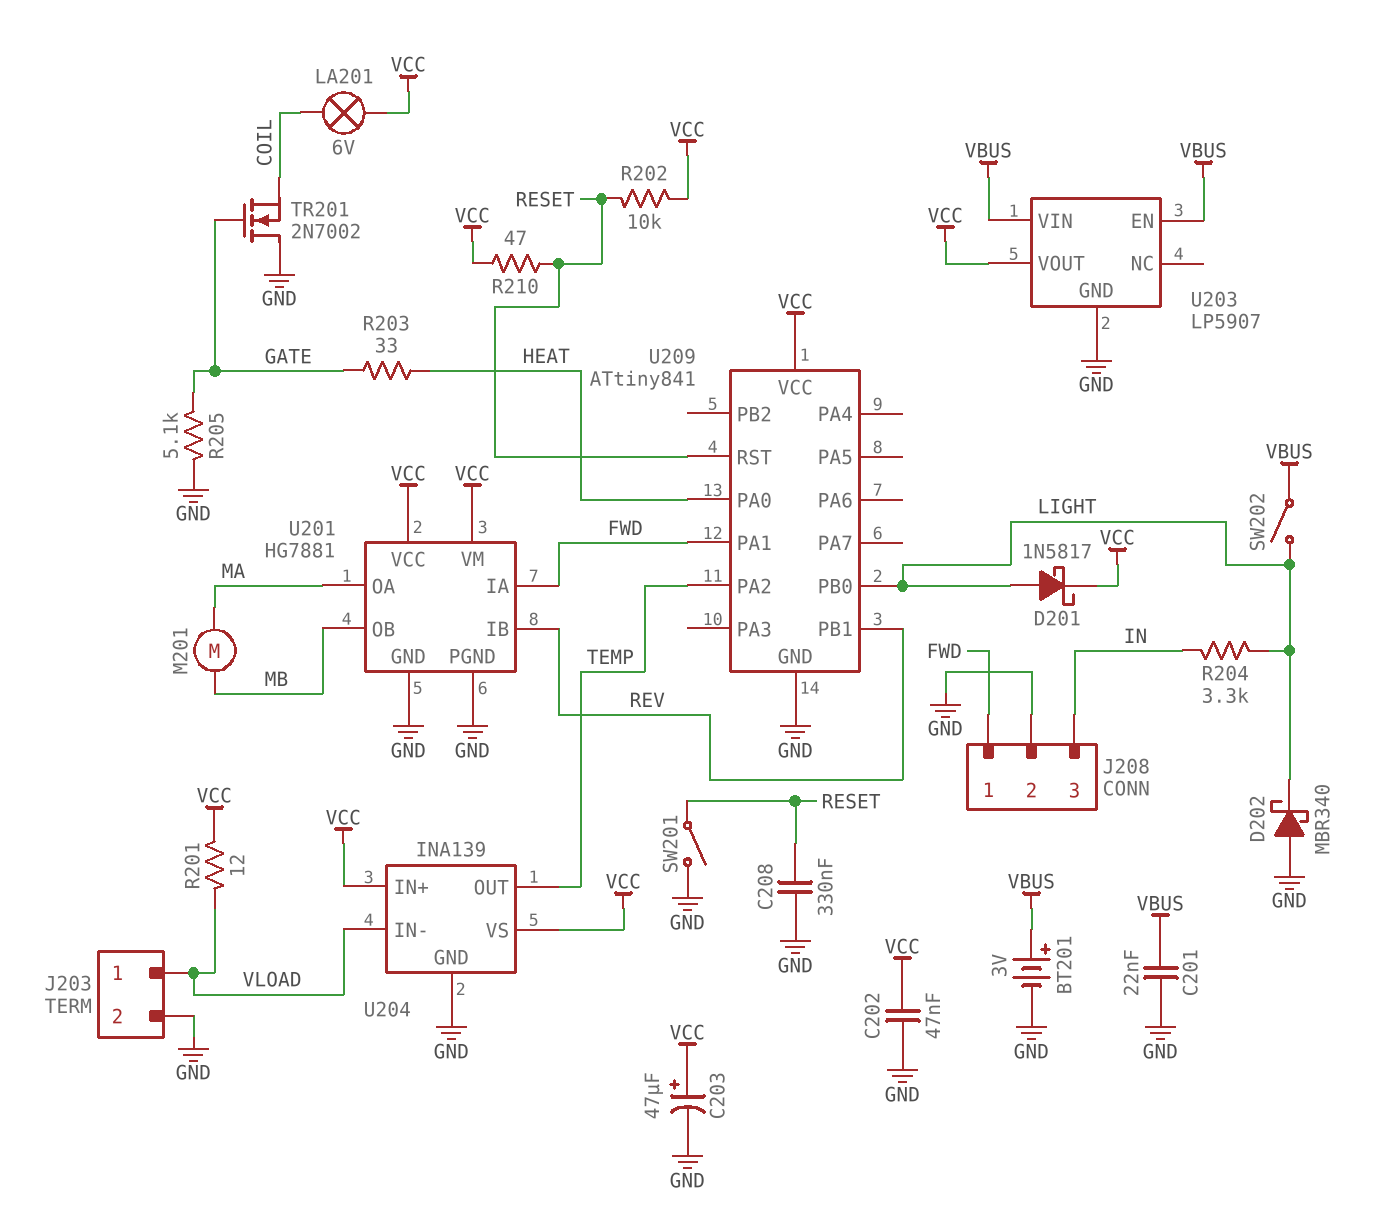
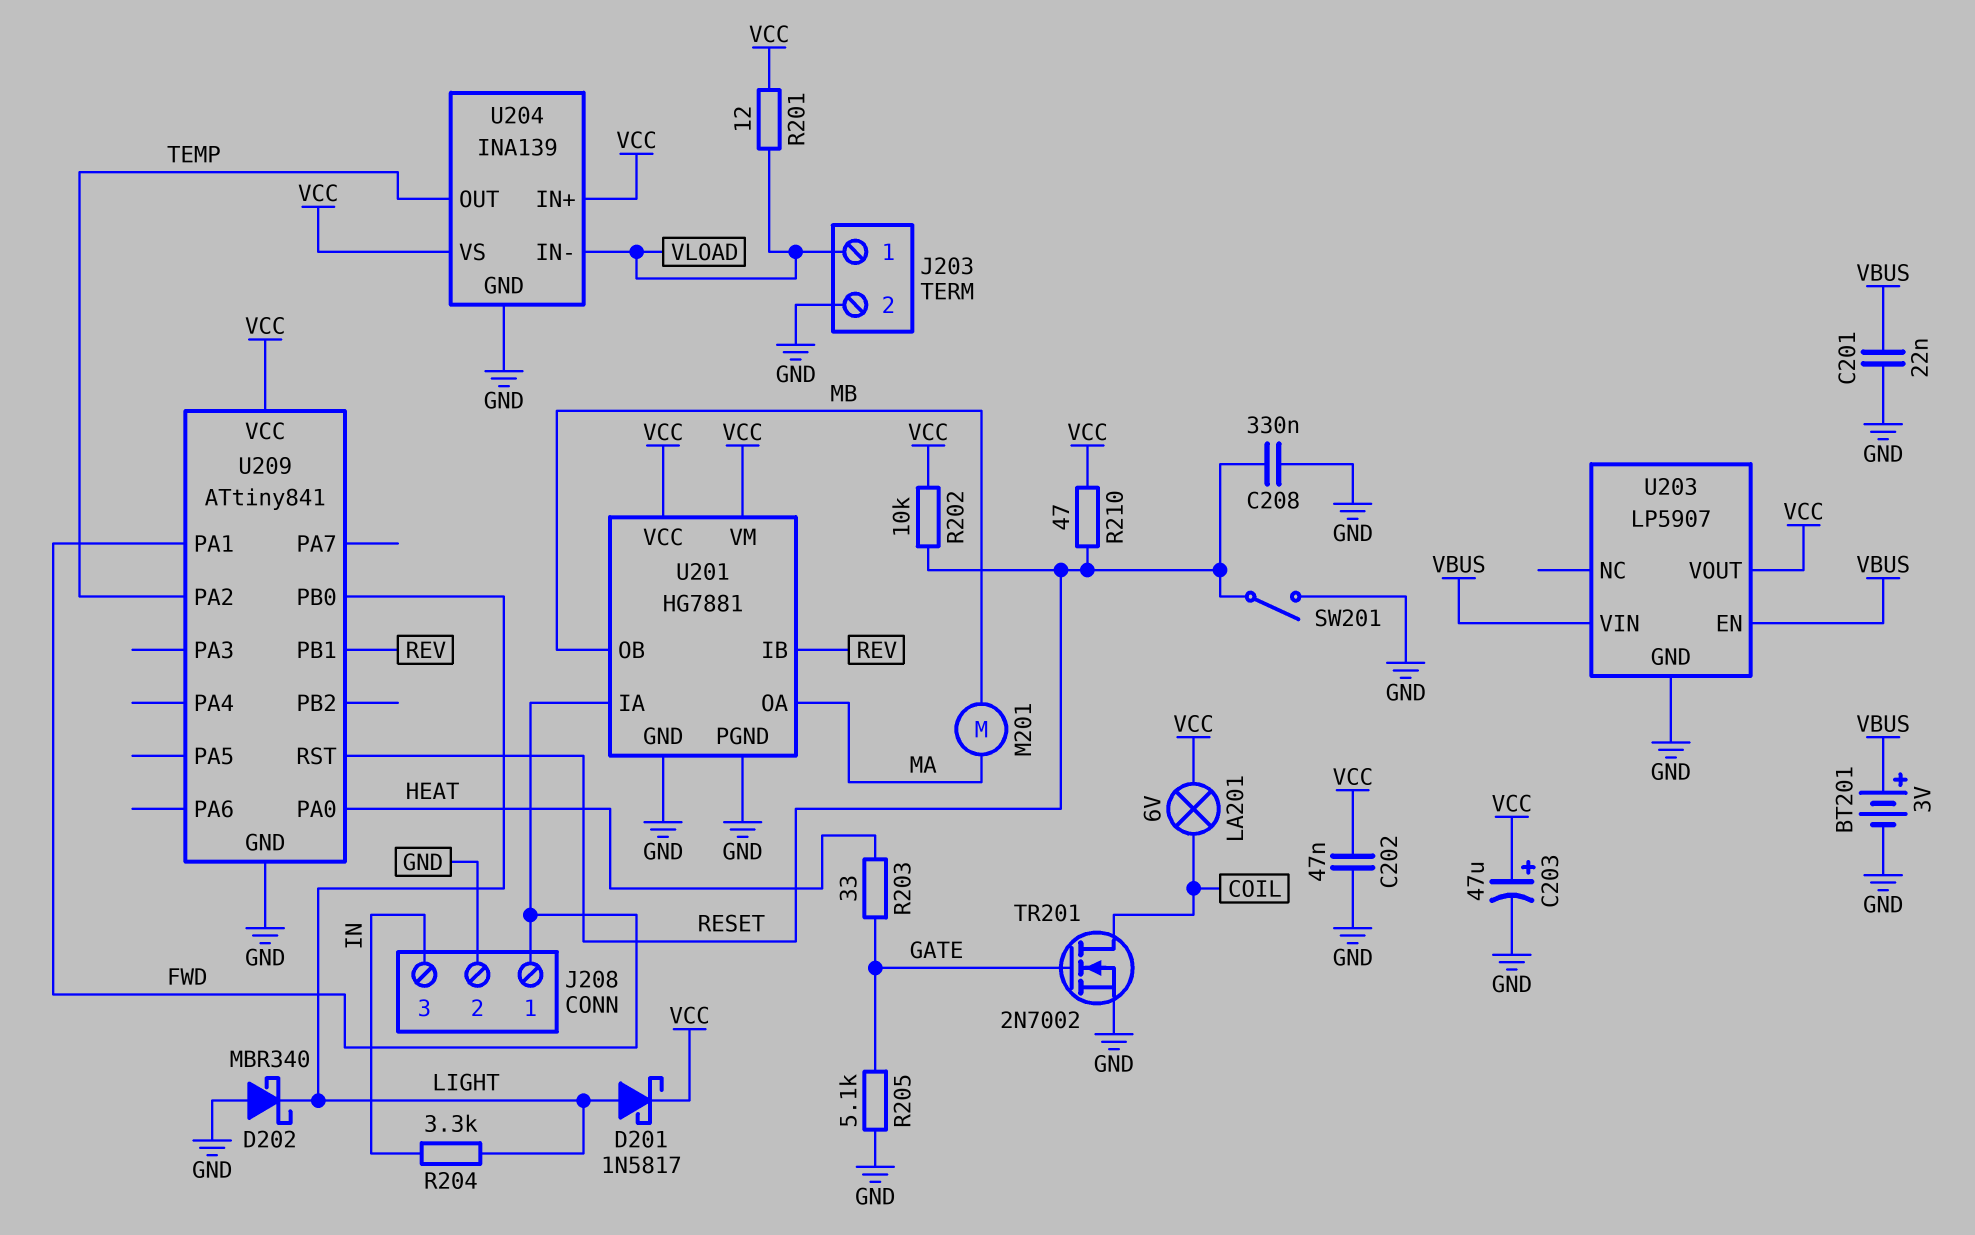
SW202: switch (LIGHT, VBUS) -> none
TR201: NMOS 2N7002 (G GATE, D GND, S COIL) -> NMOS 2N7002 (G GATE, D COIL, S GND)

